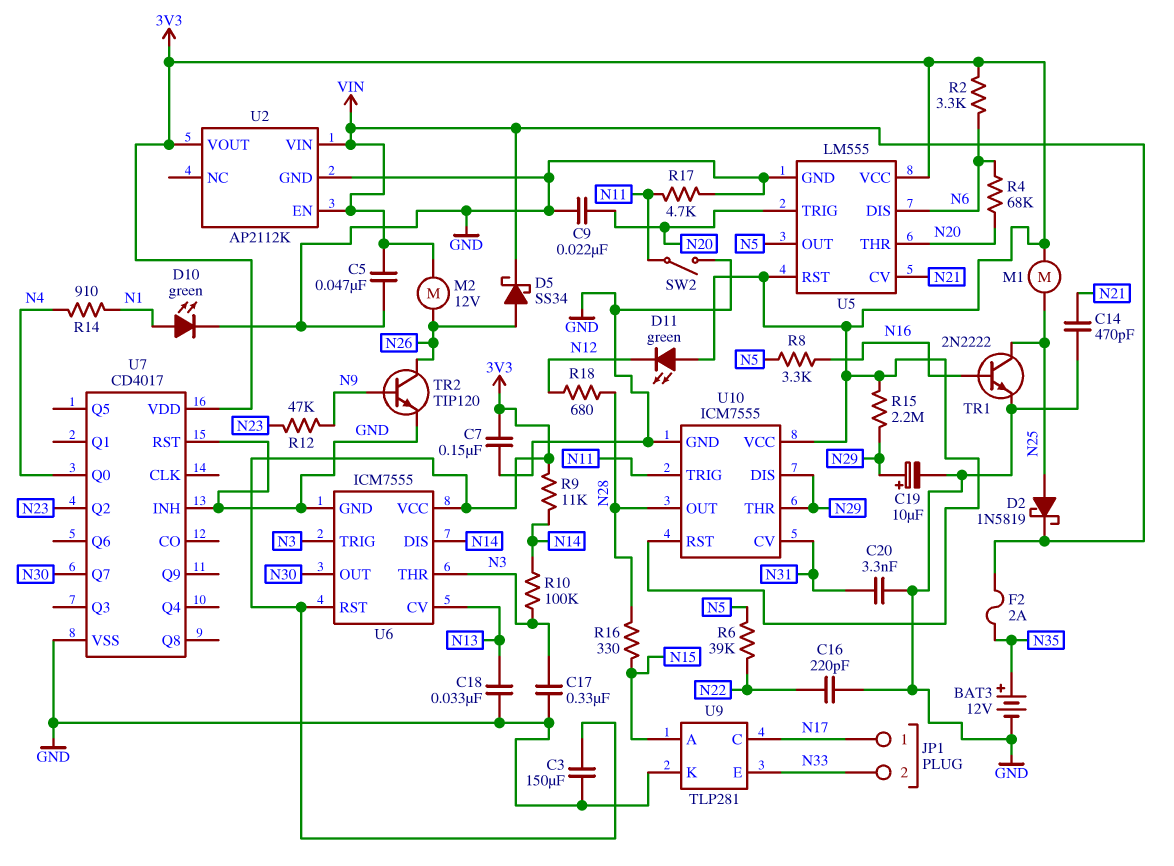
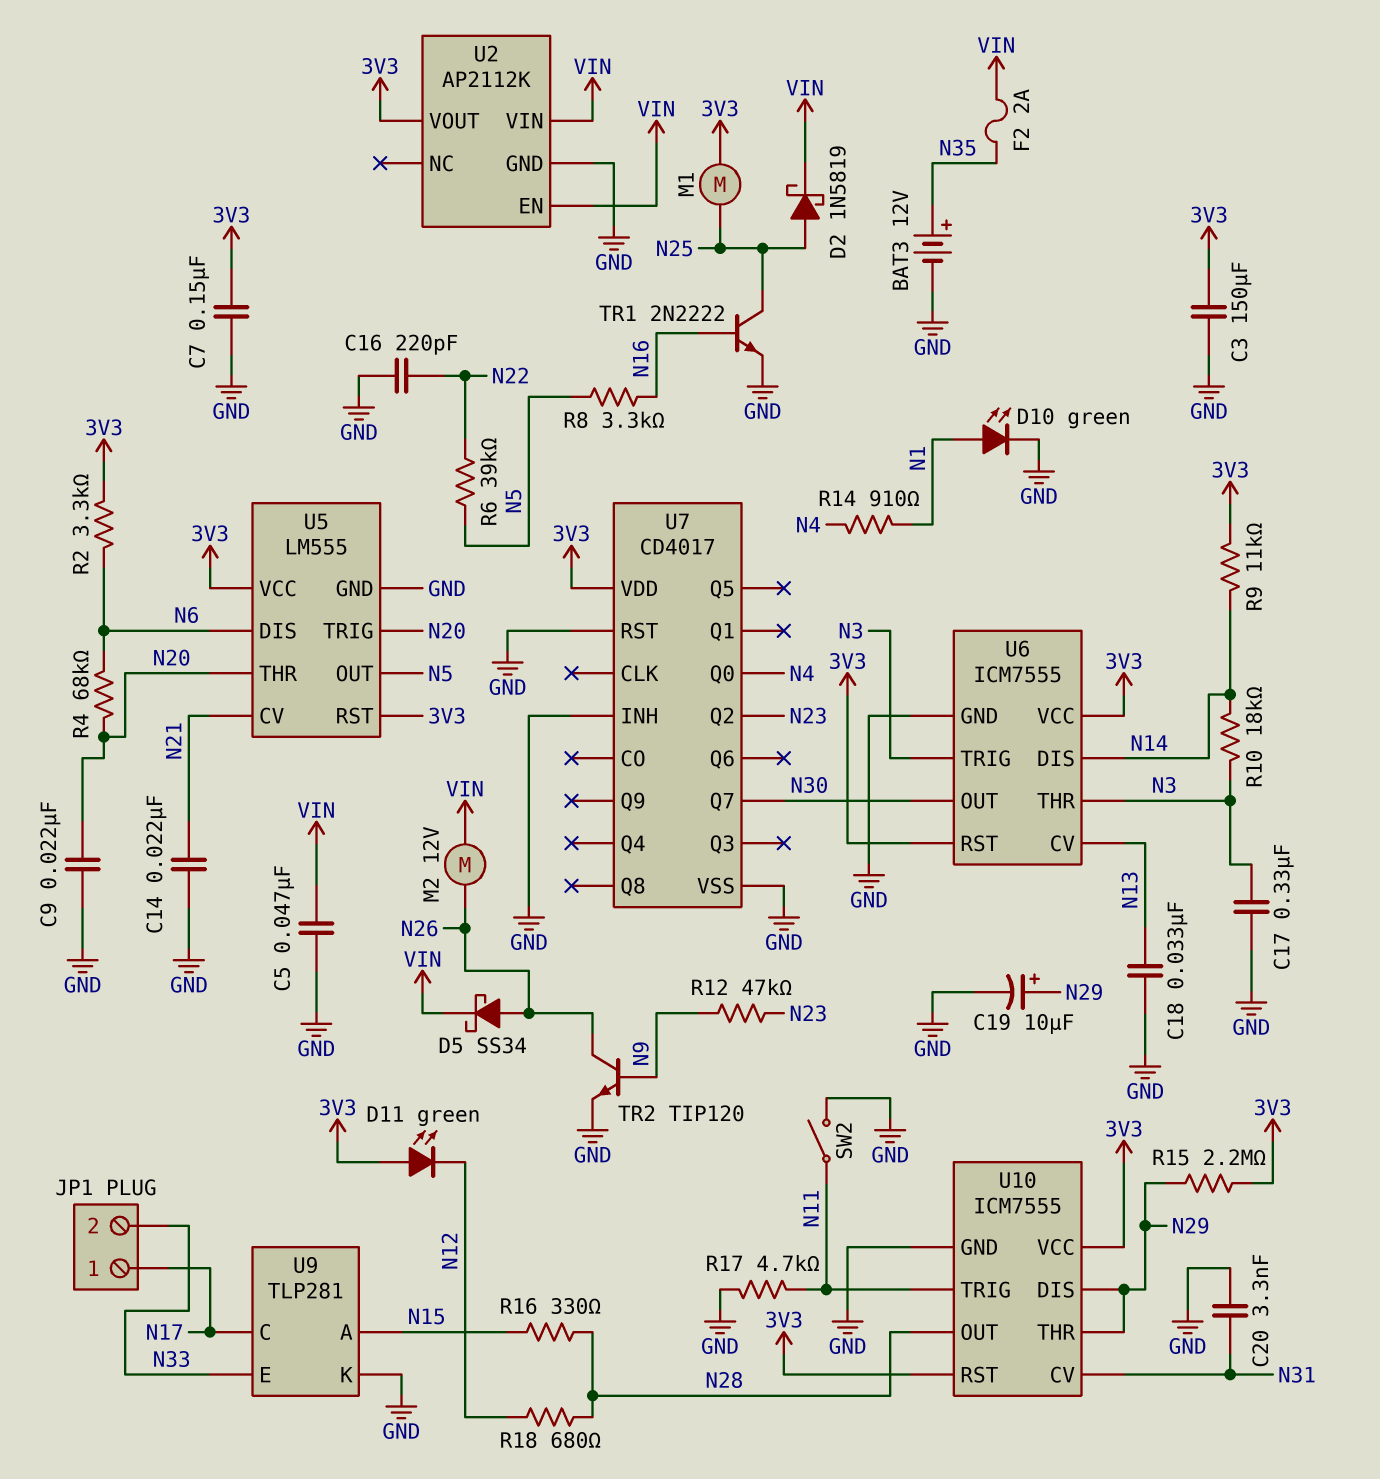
C14: 470pF (GND, N21) -> 22nF (GND, N21)
R10: 100k (N3, N14) -> 18k (N3, N14)

